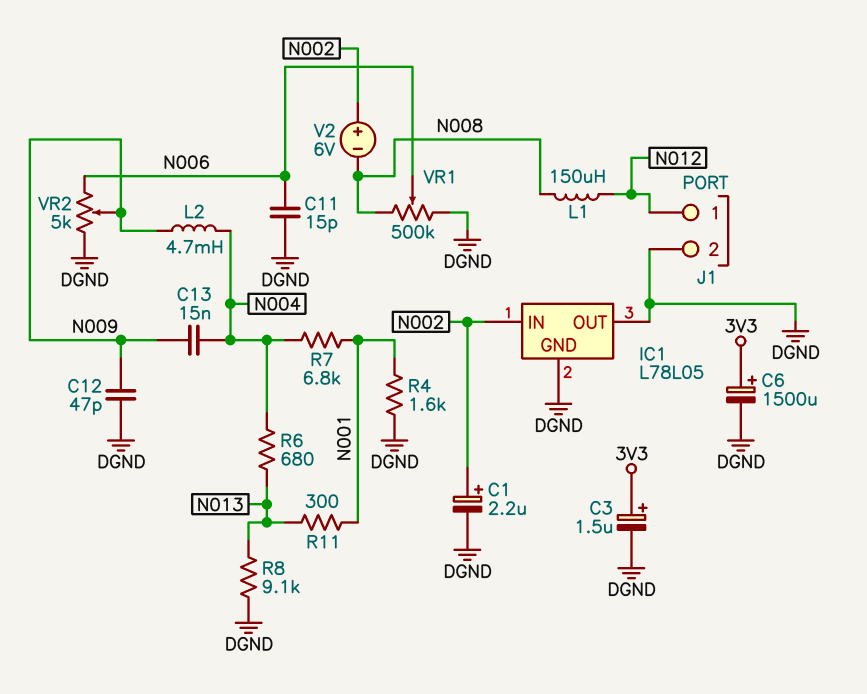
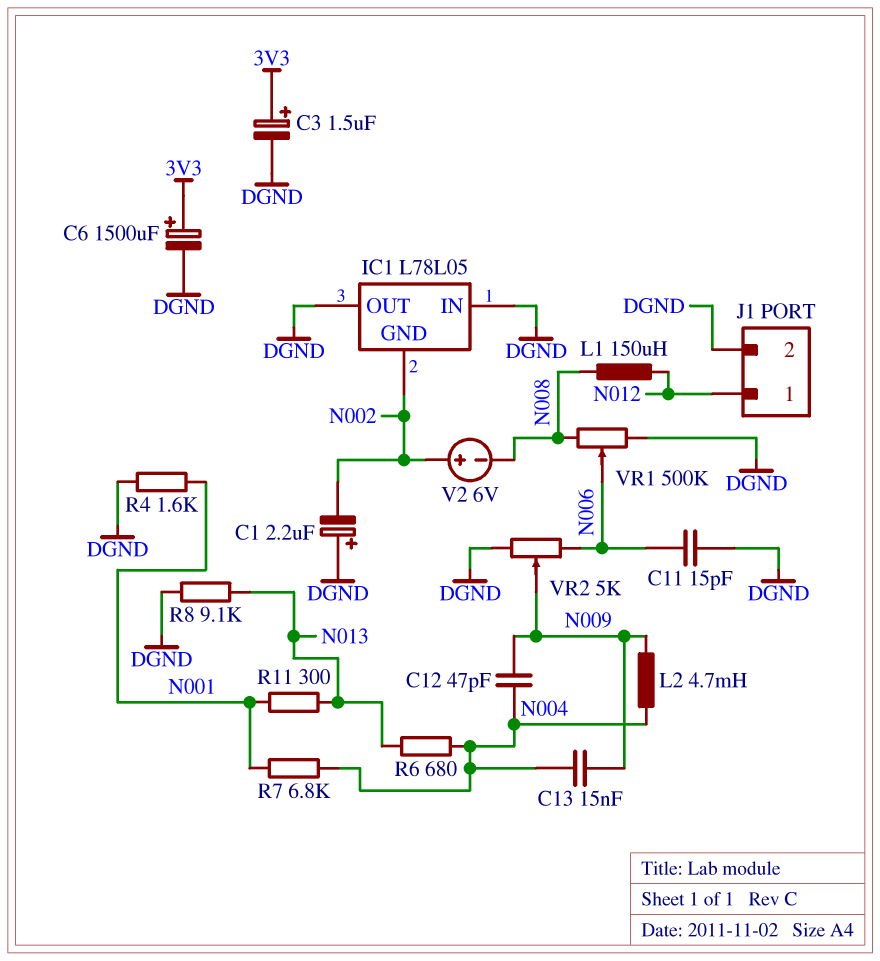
C1: 2.2uF (plus N002, minus DGND) -> 2.2uF (plus DGND, minus N002)
C12: 47pF (DGND, N009) -> 47pF (N004, N009)
IC1 pin GND: DGND -> N002
IC1 pin IN: N002 -> DGND

